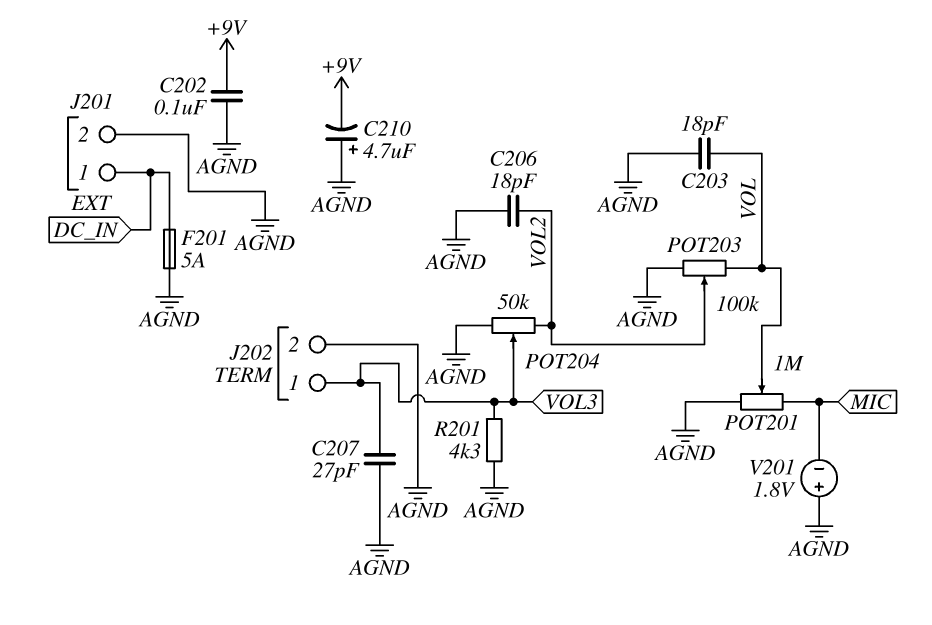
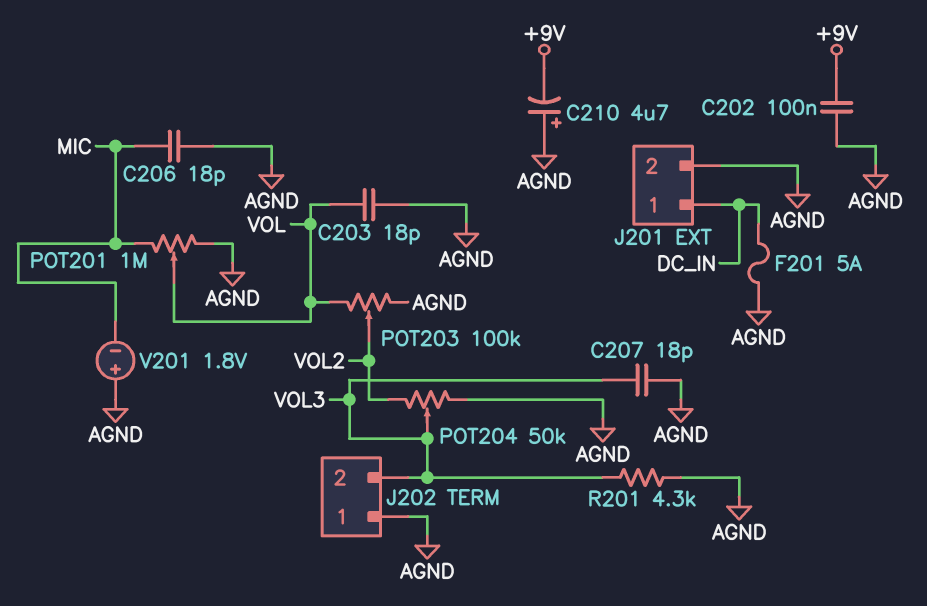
C206: 18pF (AGND, VOL2) -> 18pF (AGND, MIC)
C207: 27pF (AGND, VOL3) -> 18pF (AGND, VOL3)
J202 pin 1: VOL3 -> AGND
J202 pin 2: AGND -> VOL3

